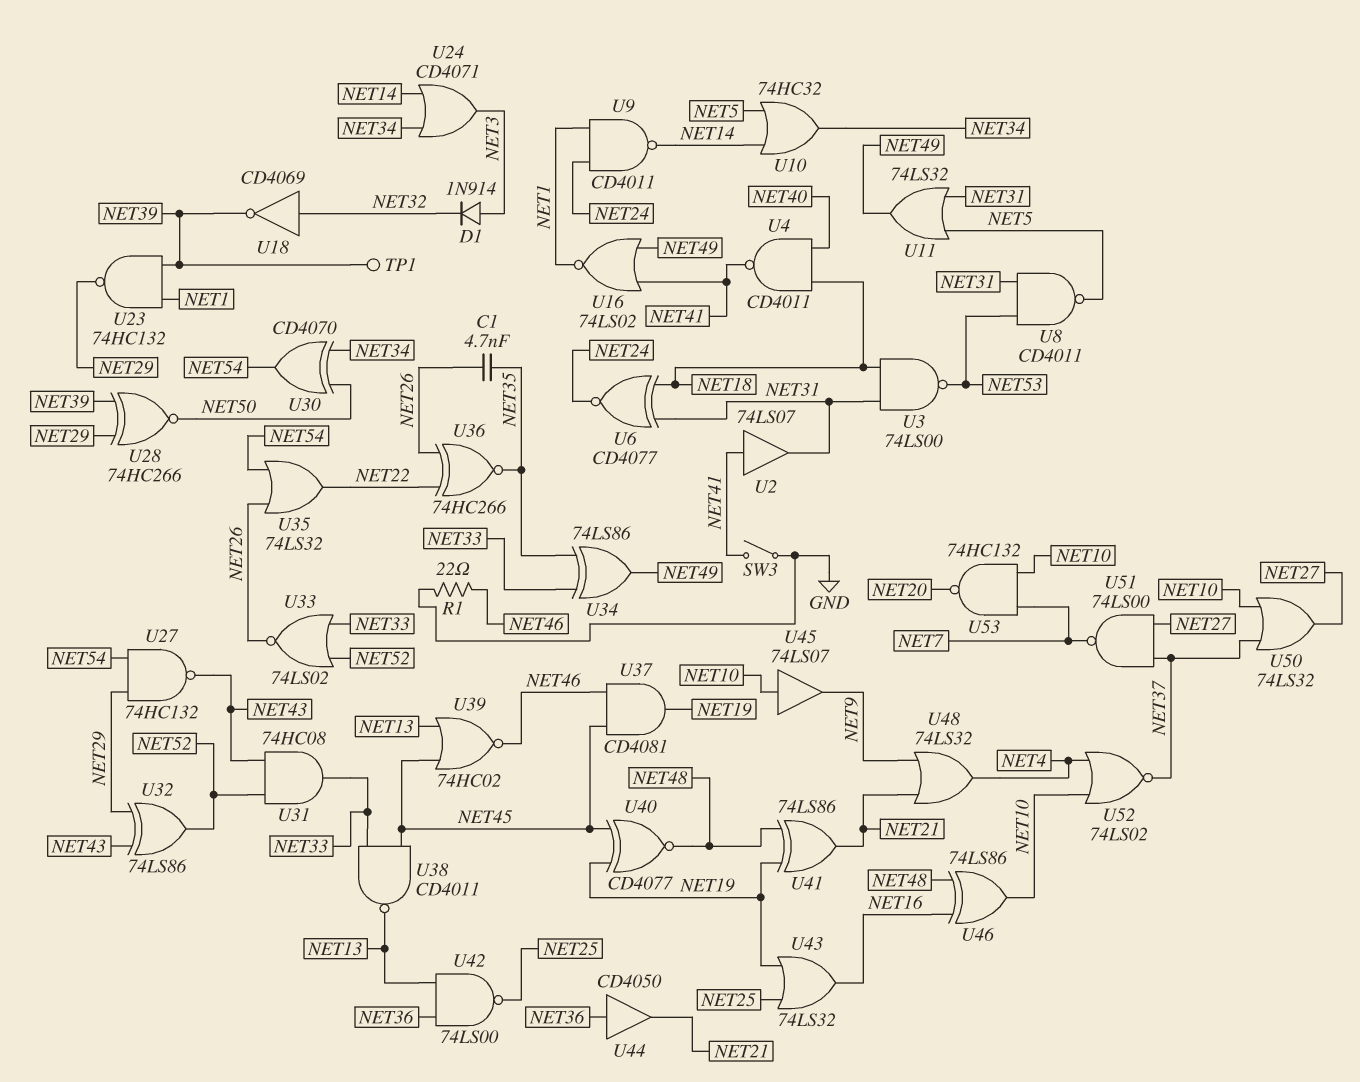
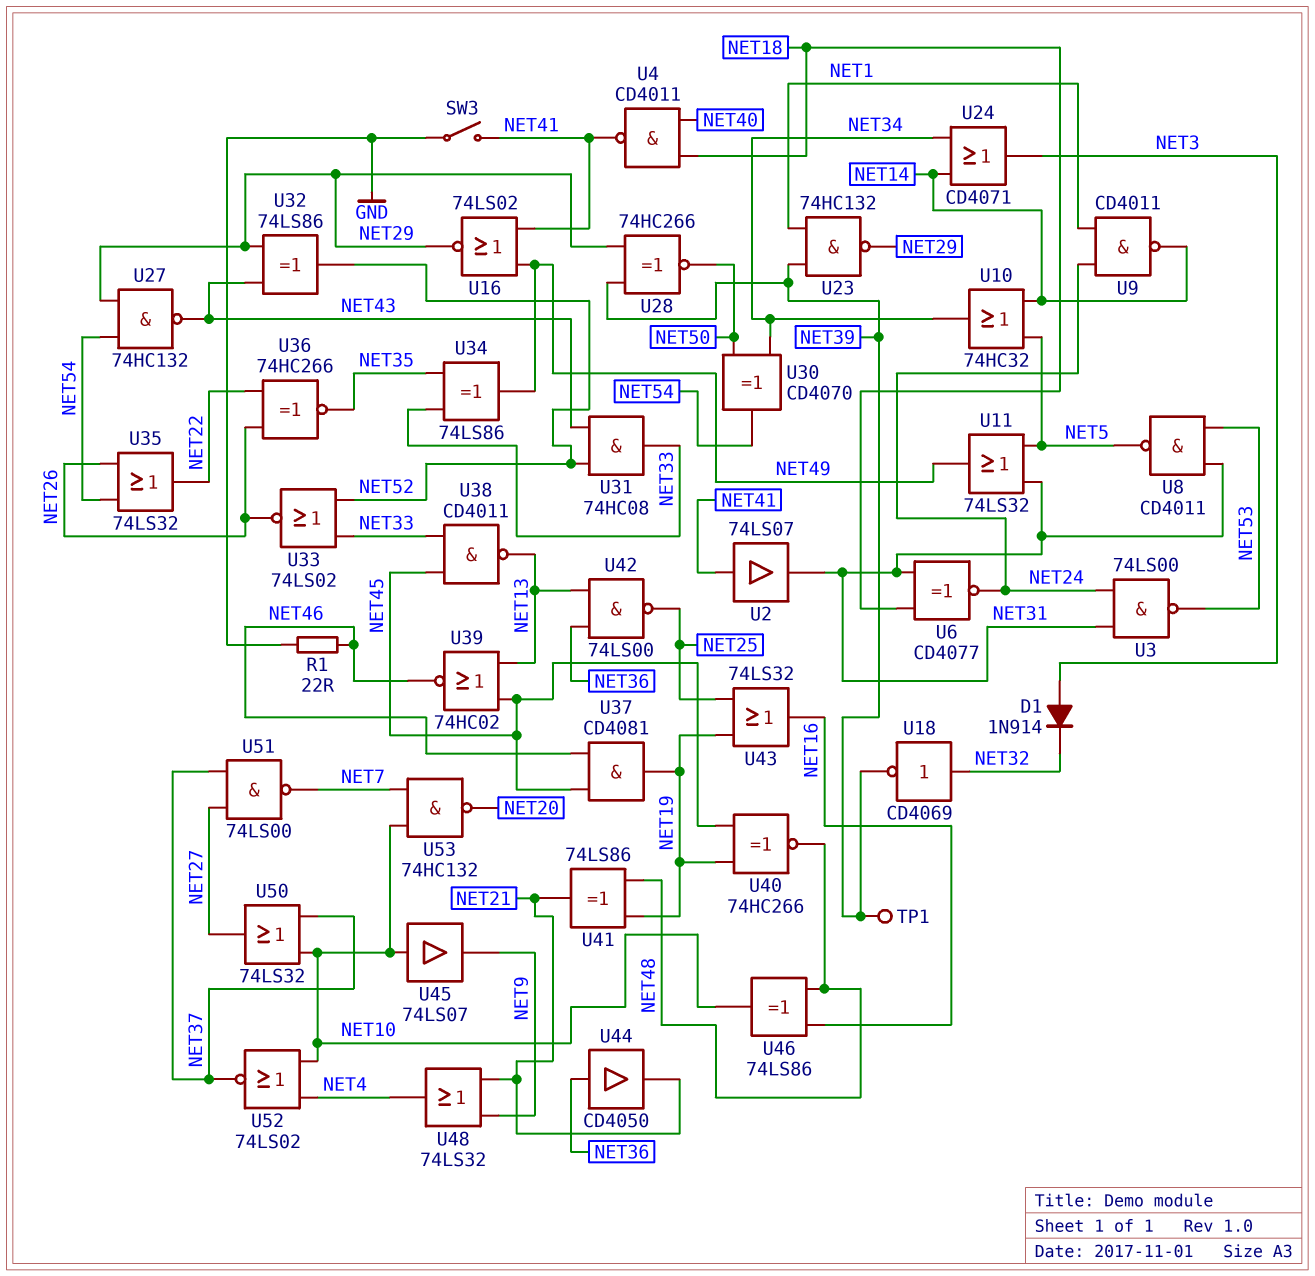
C1: 4.7nF (NET26, NET35) -> none
U3: NAND 74LS00 (in NET18, in NET31, out NET53) -> NAND 74LS00 (in NET24, in NET31, out NET53)
U16: NOR 74LS02 (in NET41, in NET49, out NET1) -> NOR 74LS02 (in NET41, in NET49, out NET29)
U40: XNOR CD4077 (in NET19, in NET45, out NET48) -> XNOR 74HC266 (in NET19, in NET45, out NET48)

